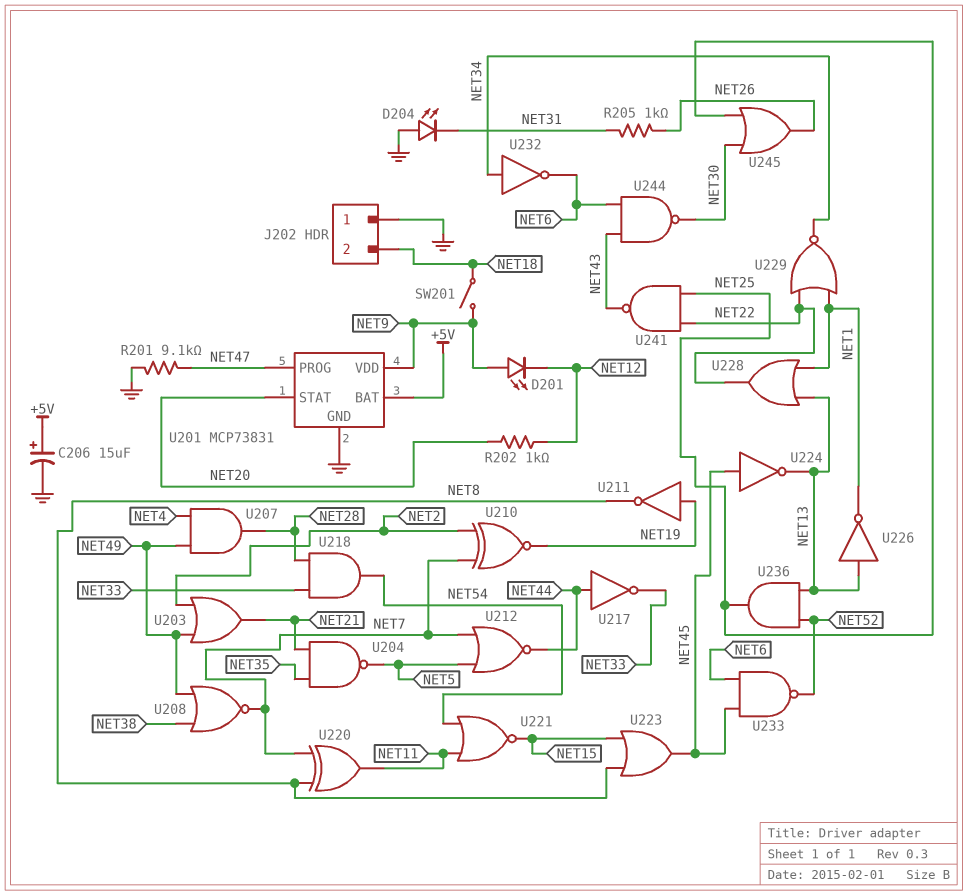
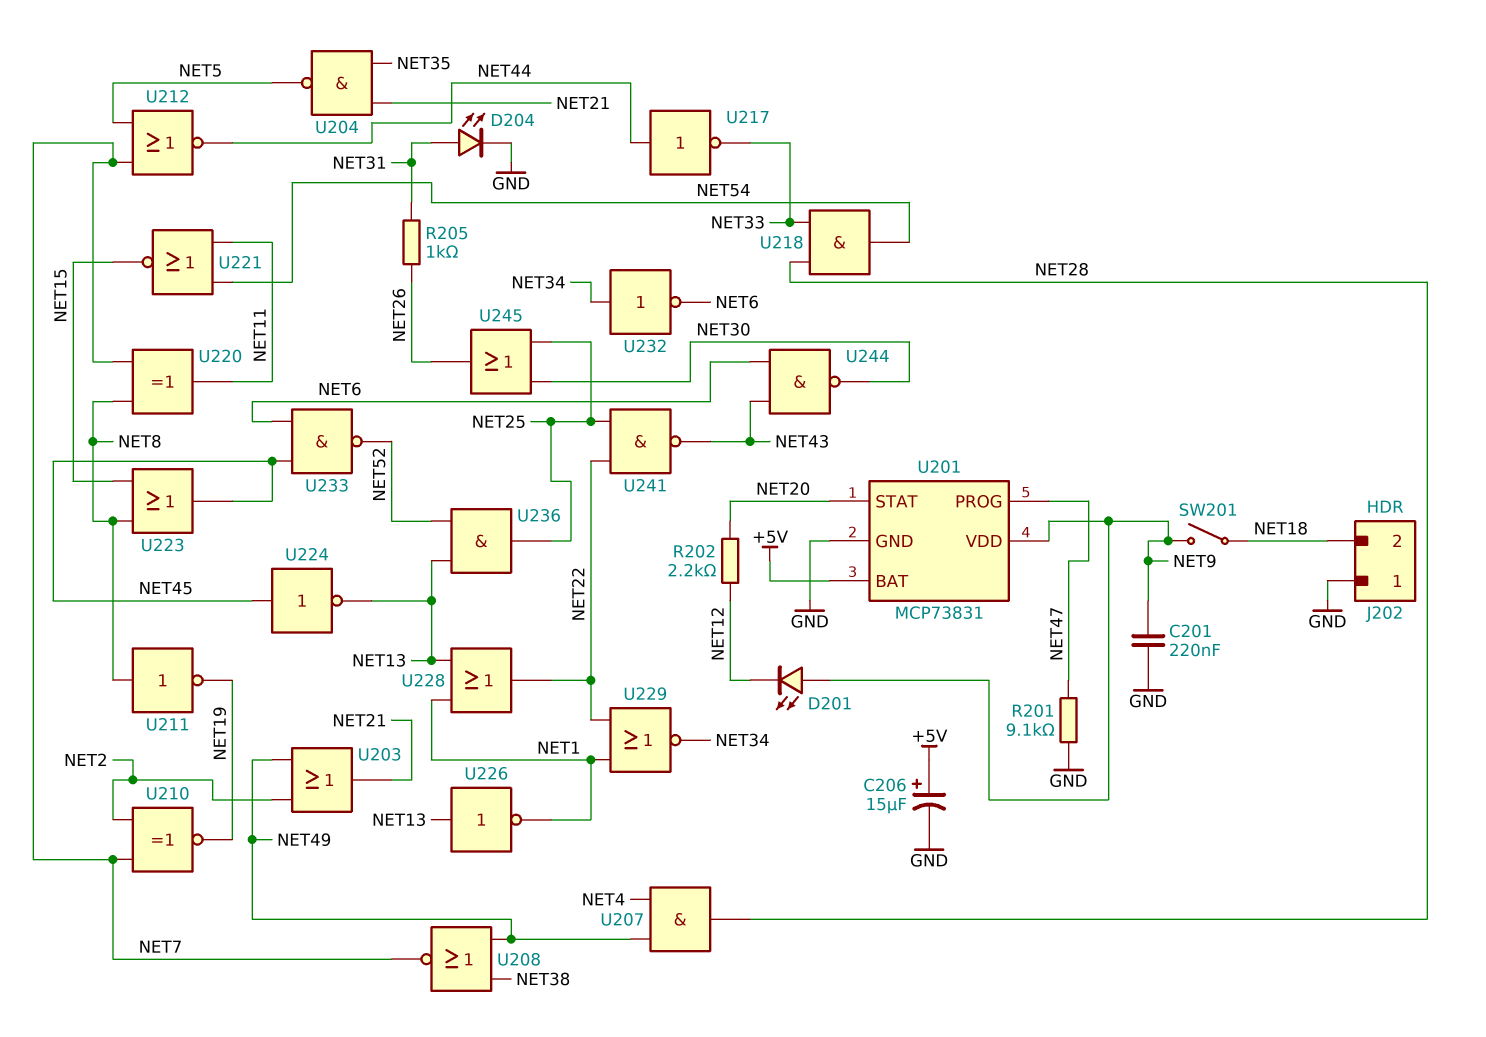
C201: none -> 220nF (GND, NET9)
D204: LED (A GND, K NET31) -> LED (A NET31, K GND)
R202: 1k (NET12, NET20) -> 2.2k (NET12, NET20)
U211: NOT (in NET19, out NET8) -> NOT (in NET8, out NET19)

